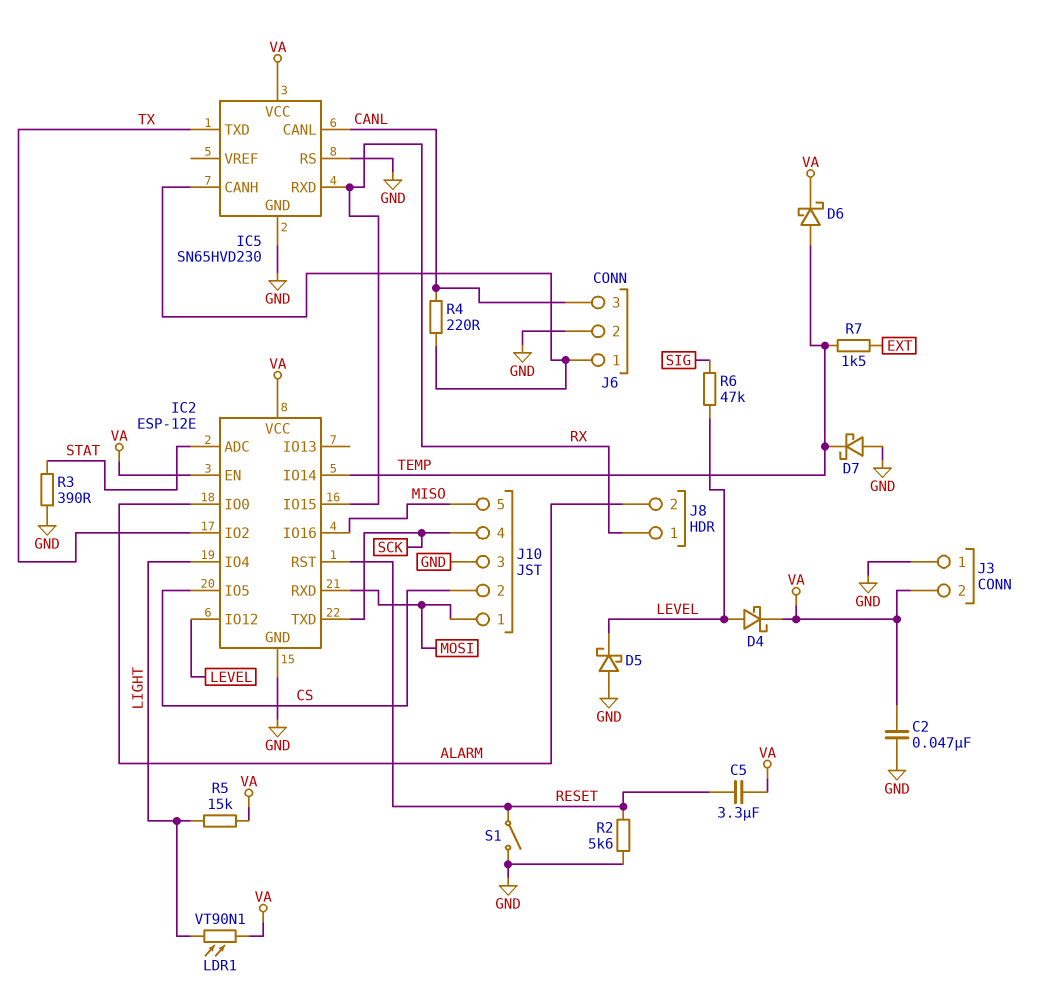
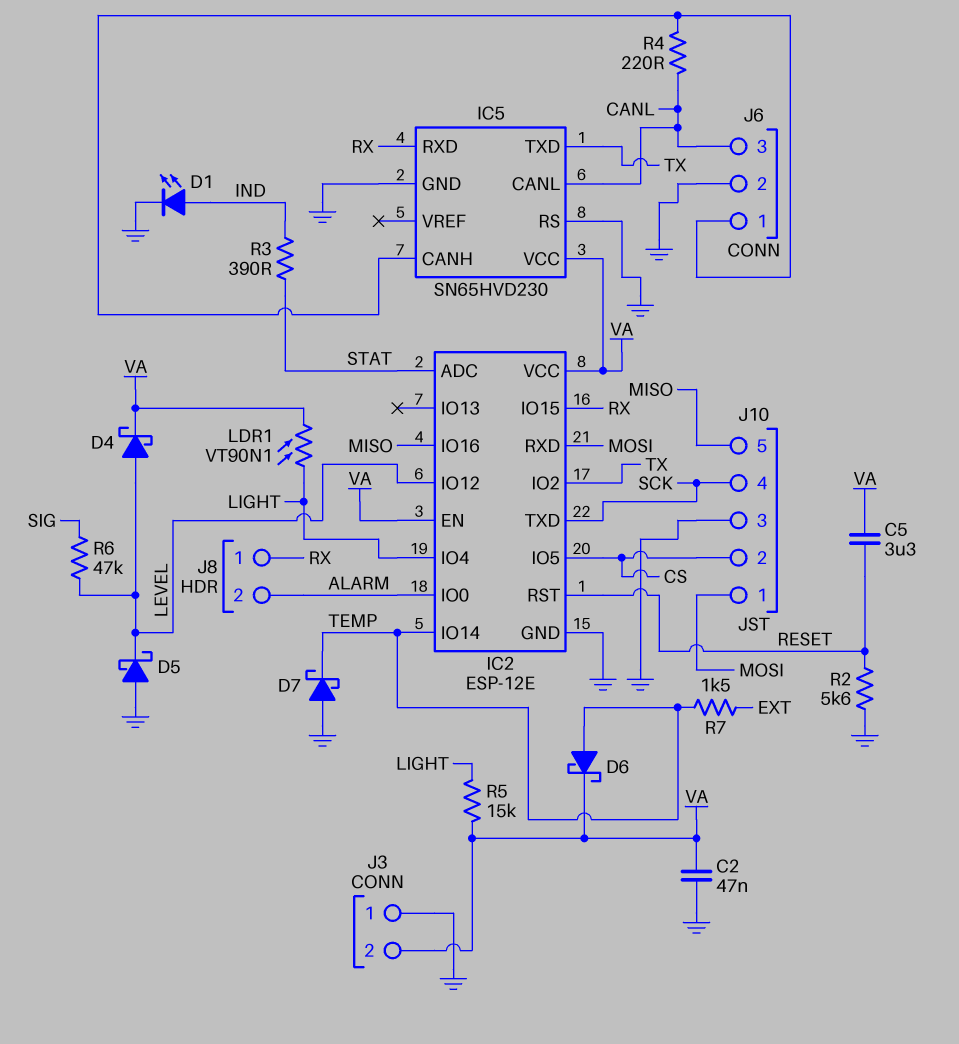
D1: none -> LED (A IND, K GND)
R3: 390 (GND, STAT) -> 390 (IND, STAT)
S1: switch (GND, RESET) -> none

